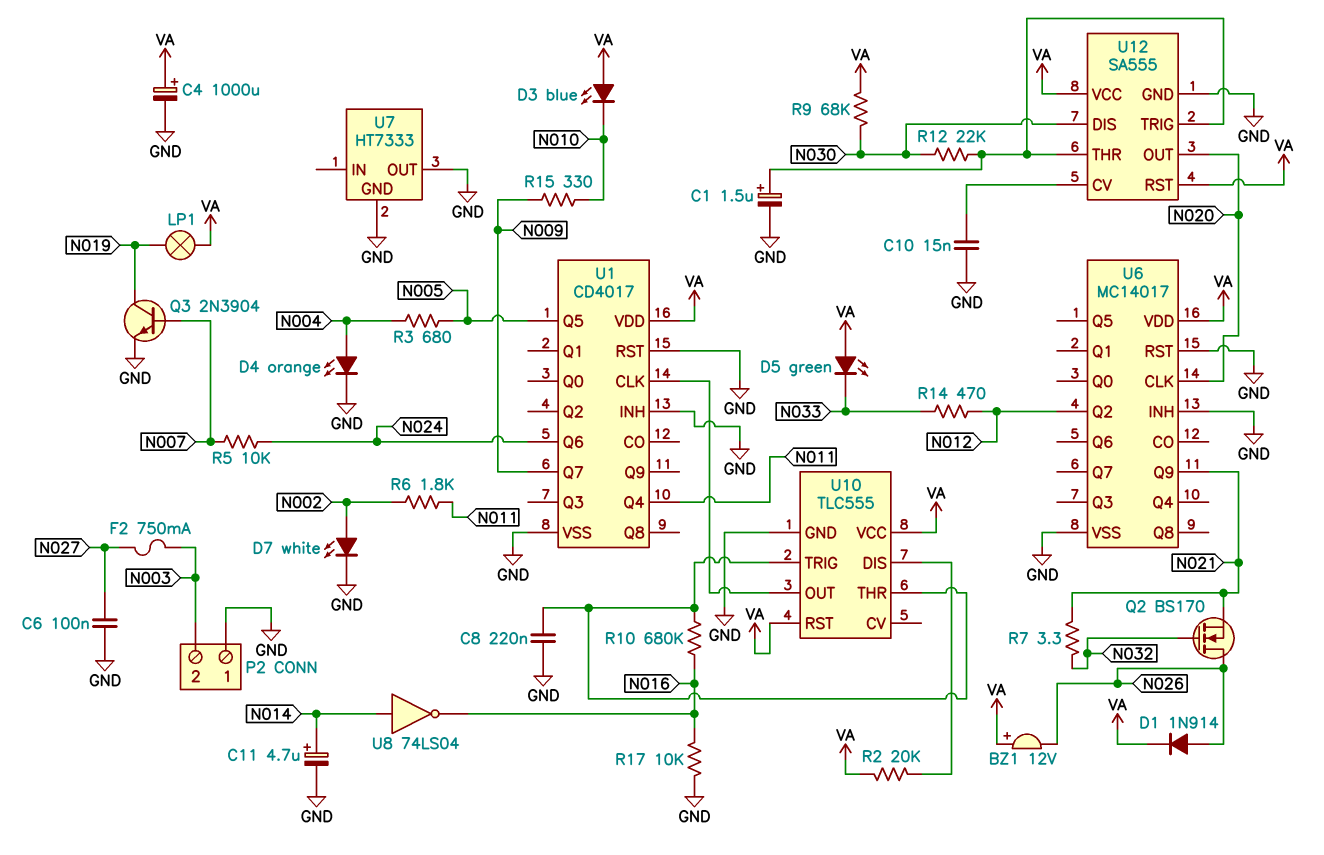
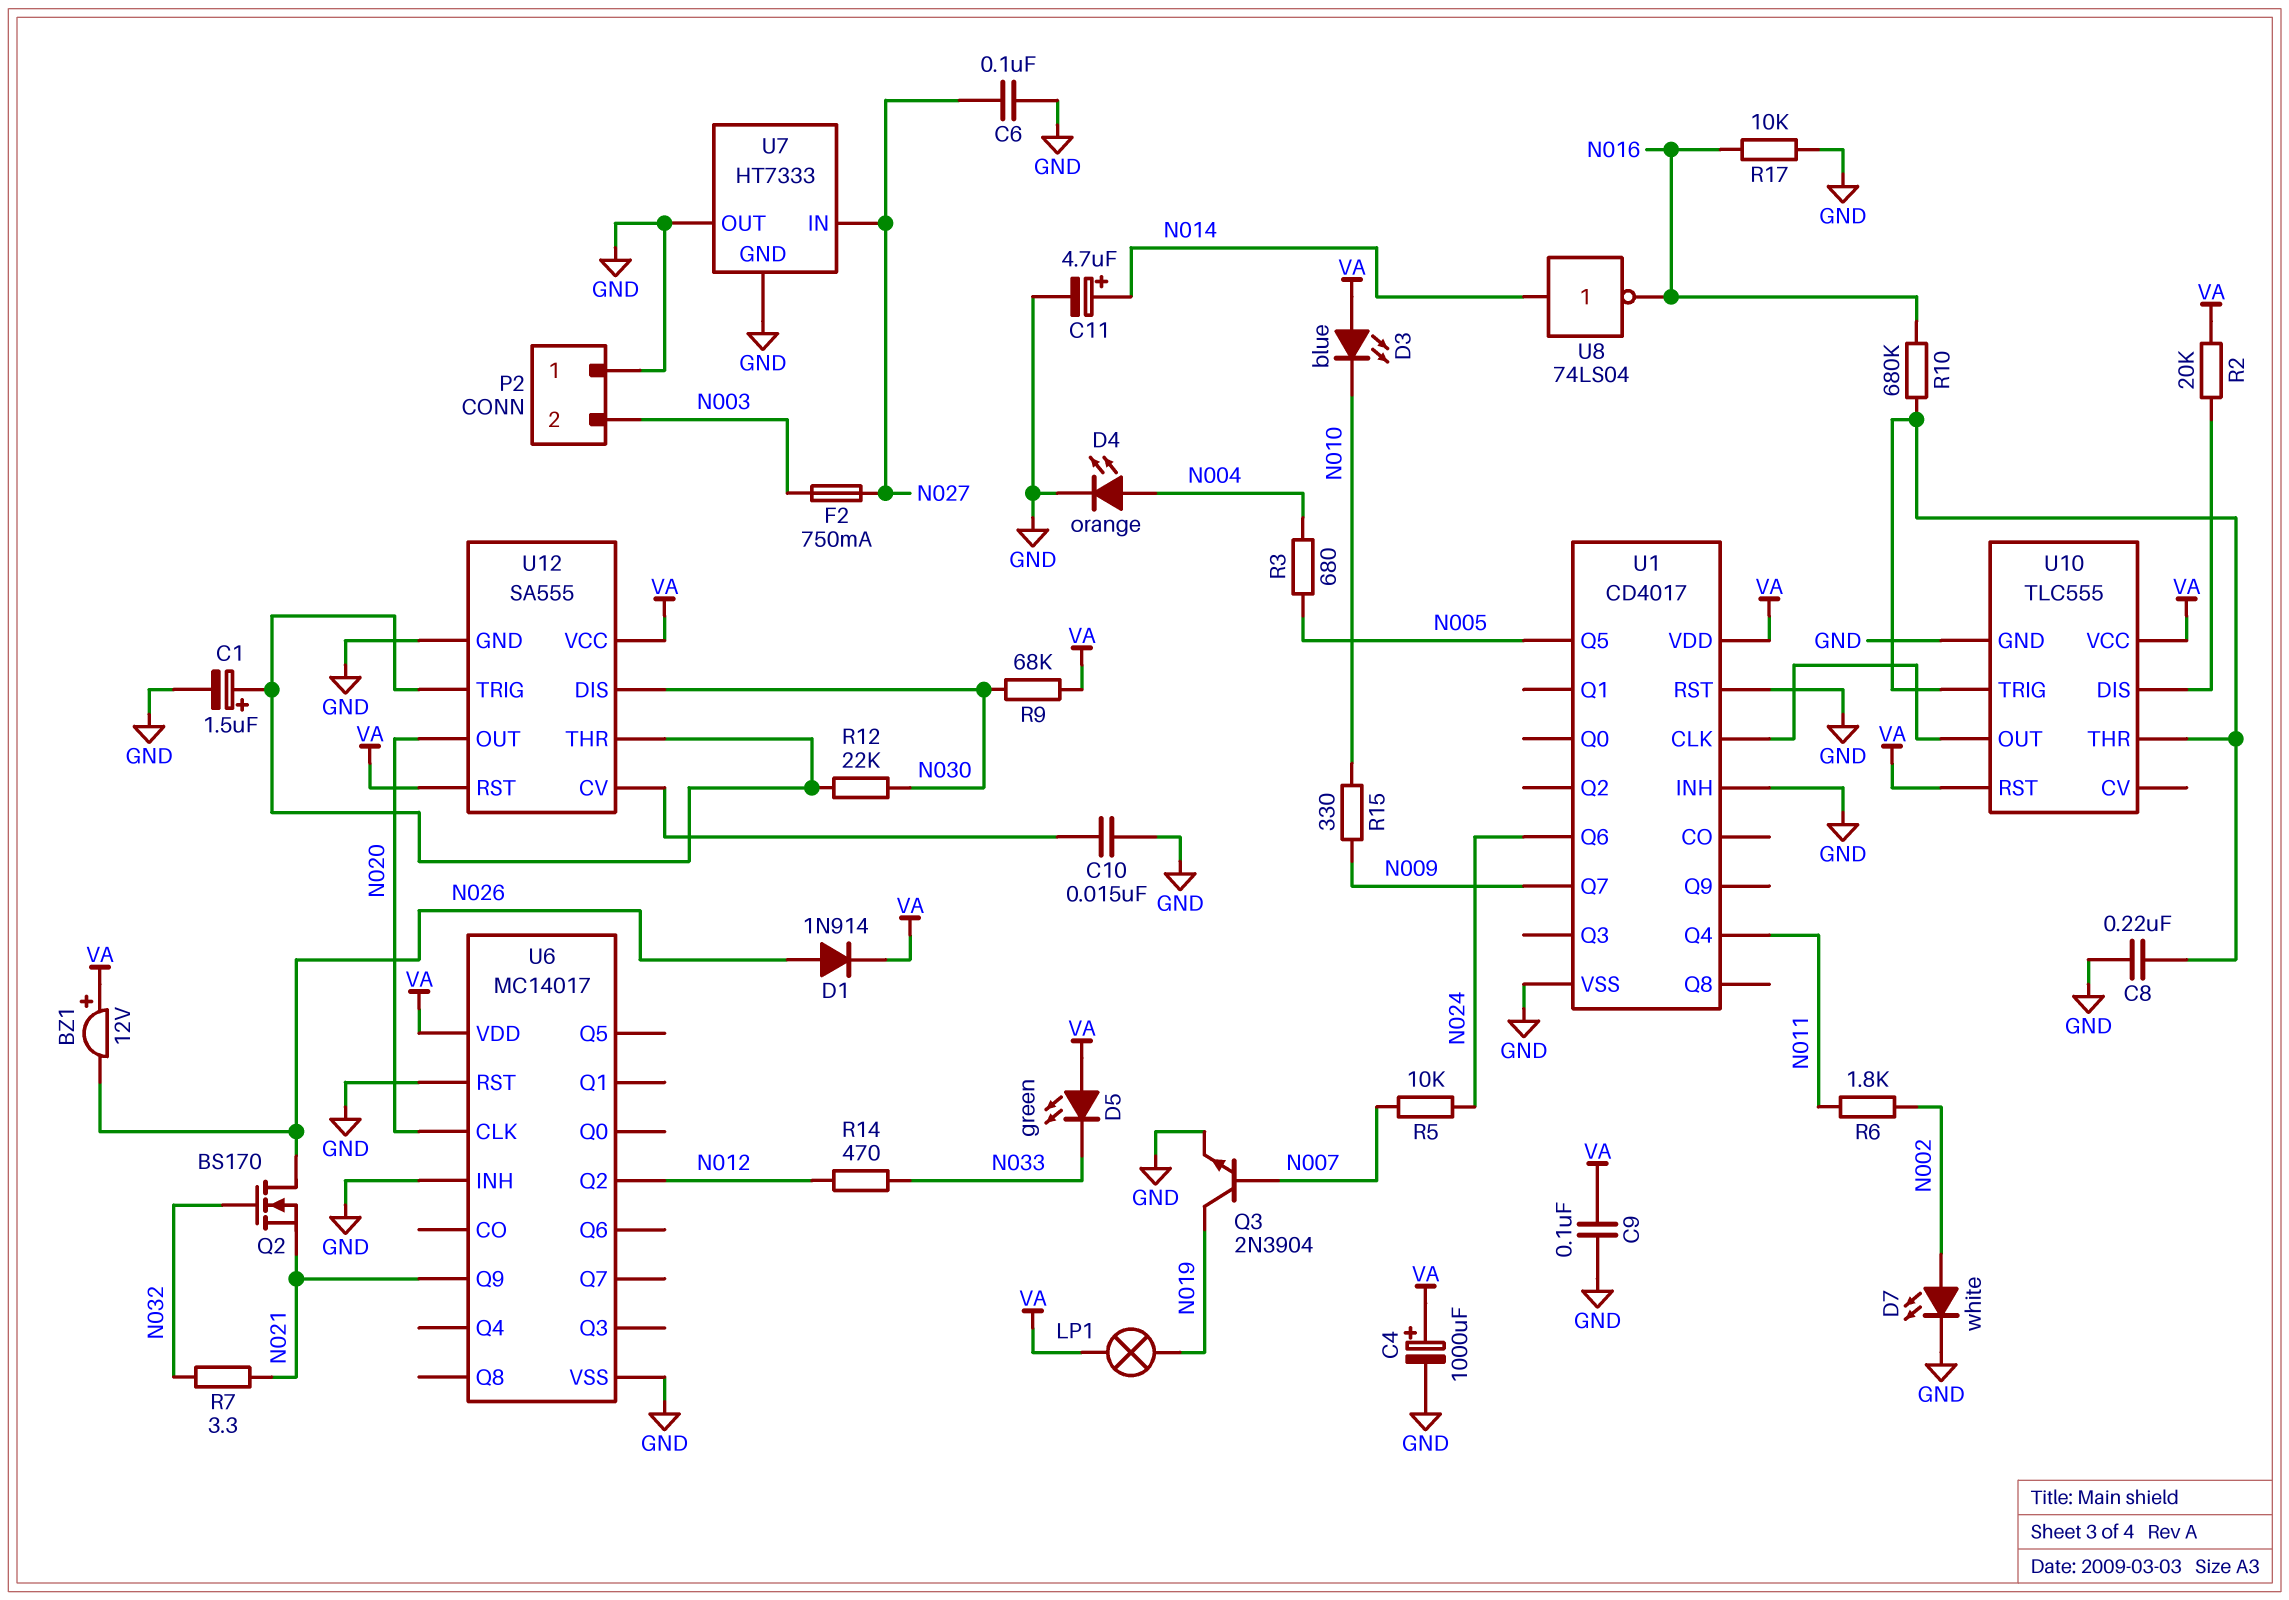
C9: none -> 100nF (GND, VA)
U7 pin IN: none -> N027

